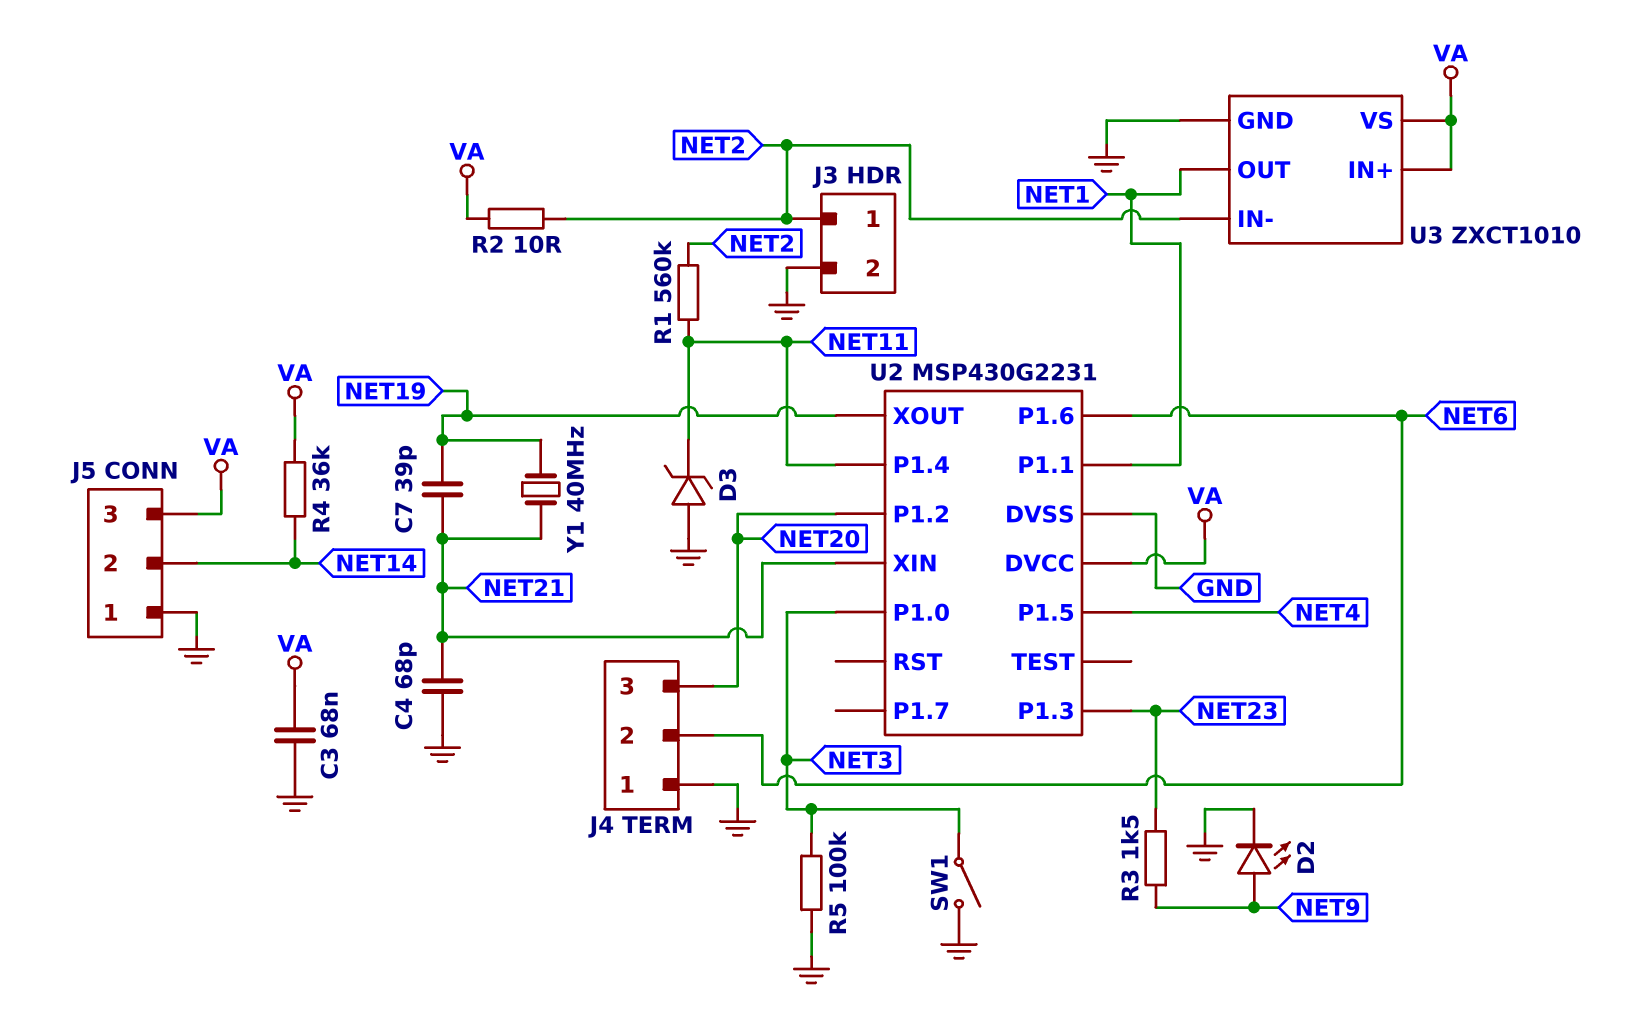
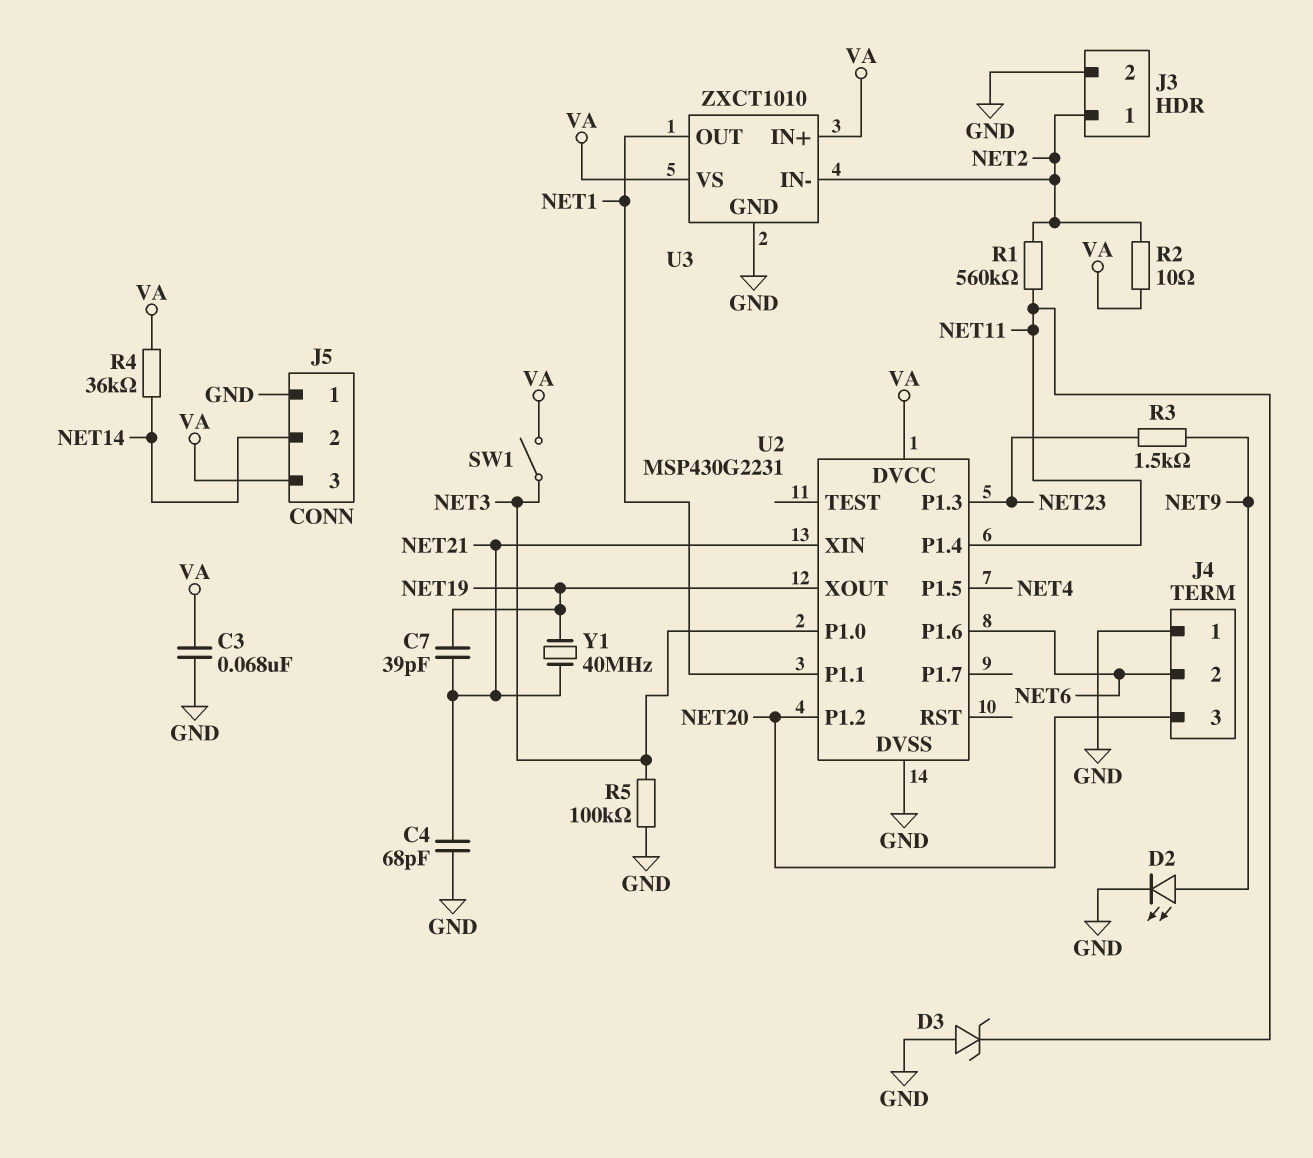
SW1: switch (GND, NET3) -> switch (NET3, VA)

